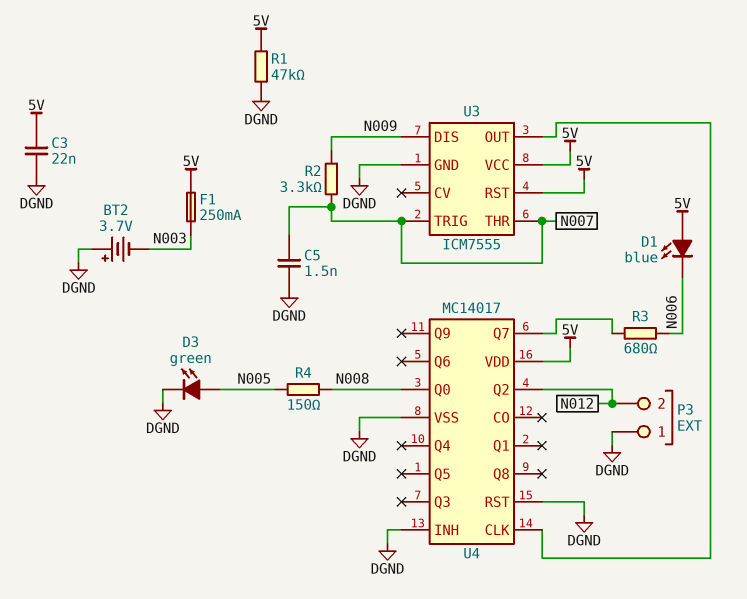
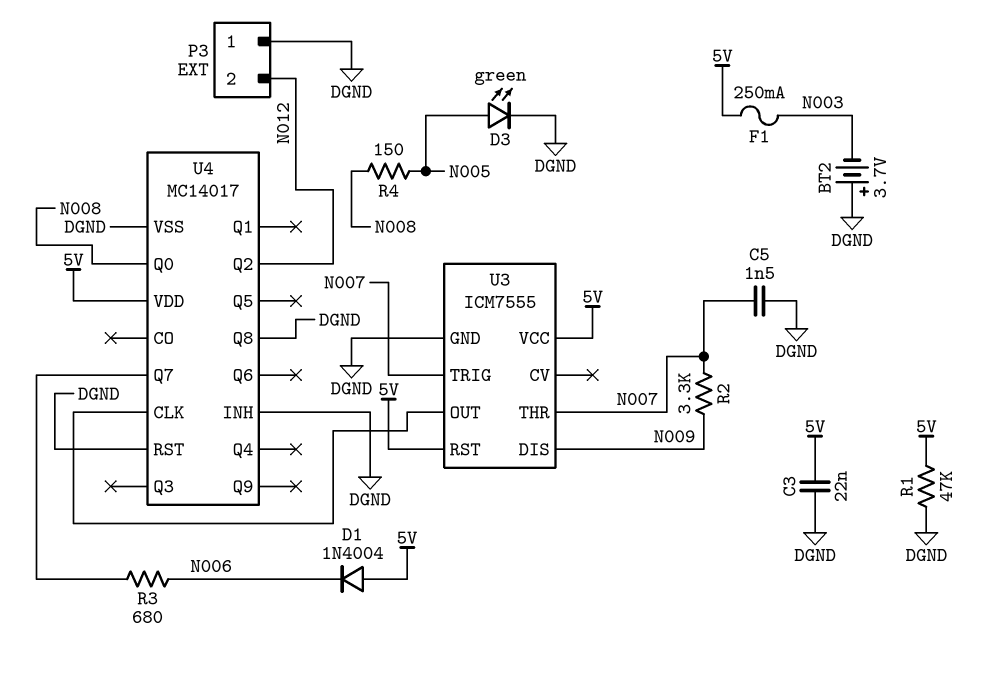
D1: LED blue (A 5V, K N006) -> diode 1N4004 (A 5V, K N006)
U4 pin Q8: none -> DGND

